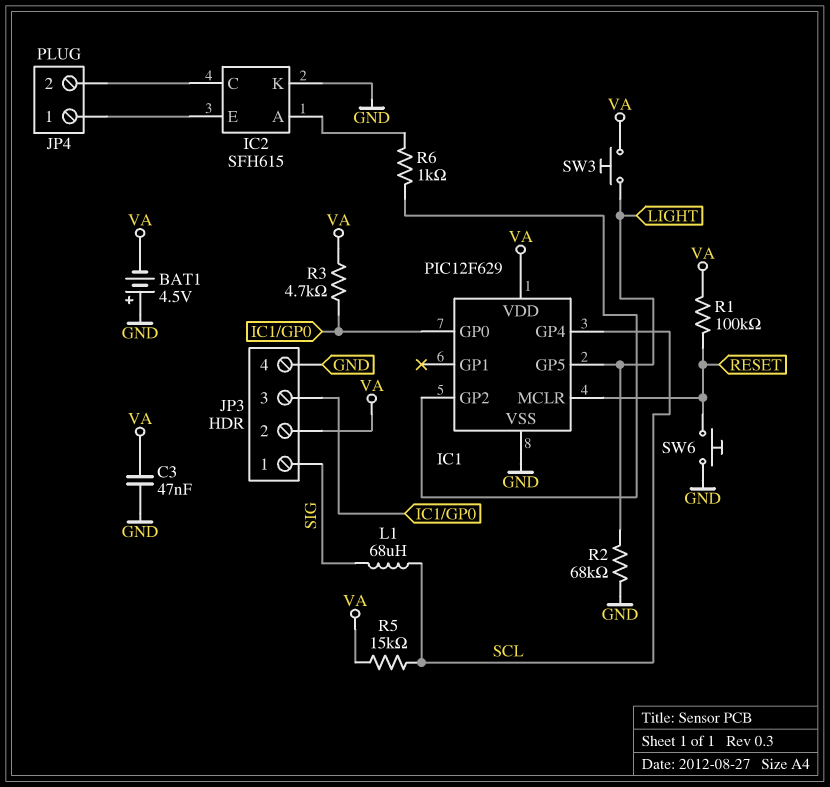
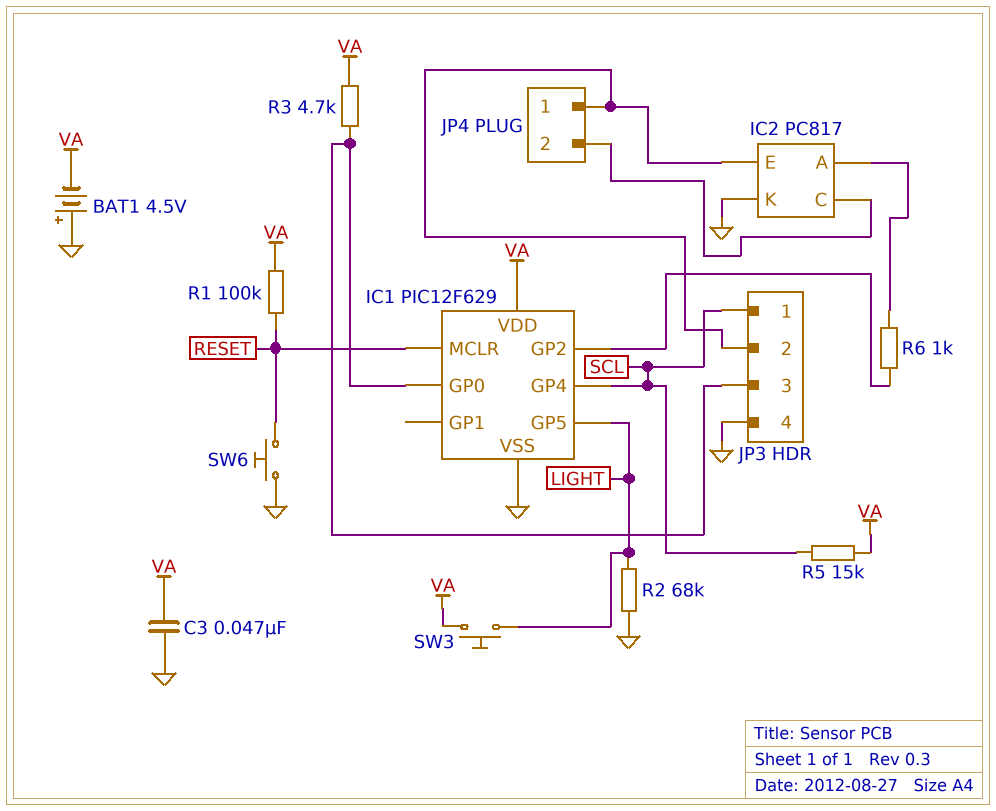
IC2: SFH615 -> PC817
JP3 pin 1: SIG -> SCL
JP3 pin 2: VA -> IC2/E
L1: 68uH (SCL, SIG) -> none

